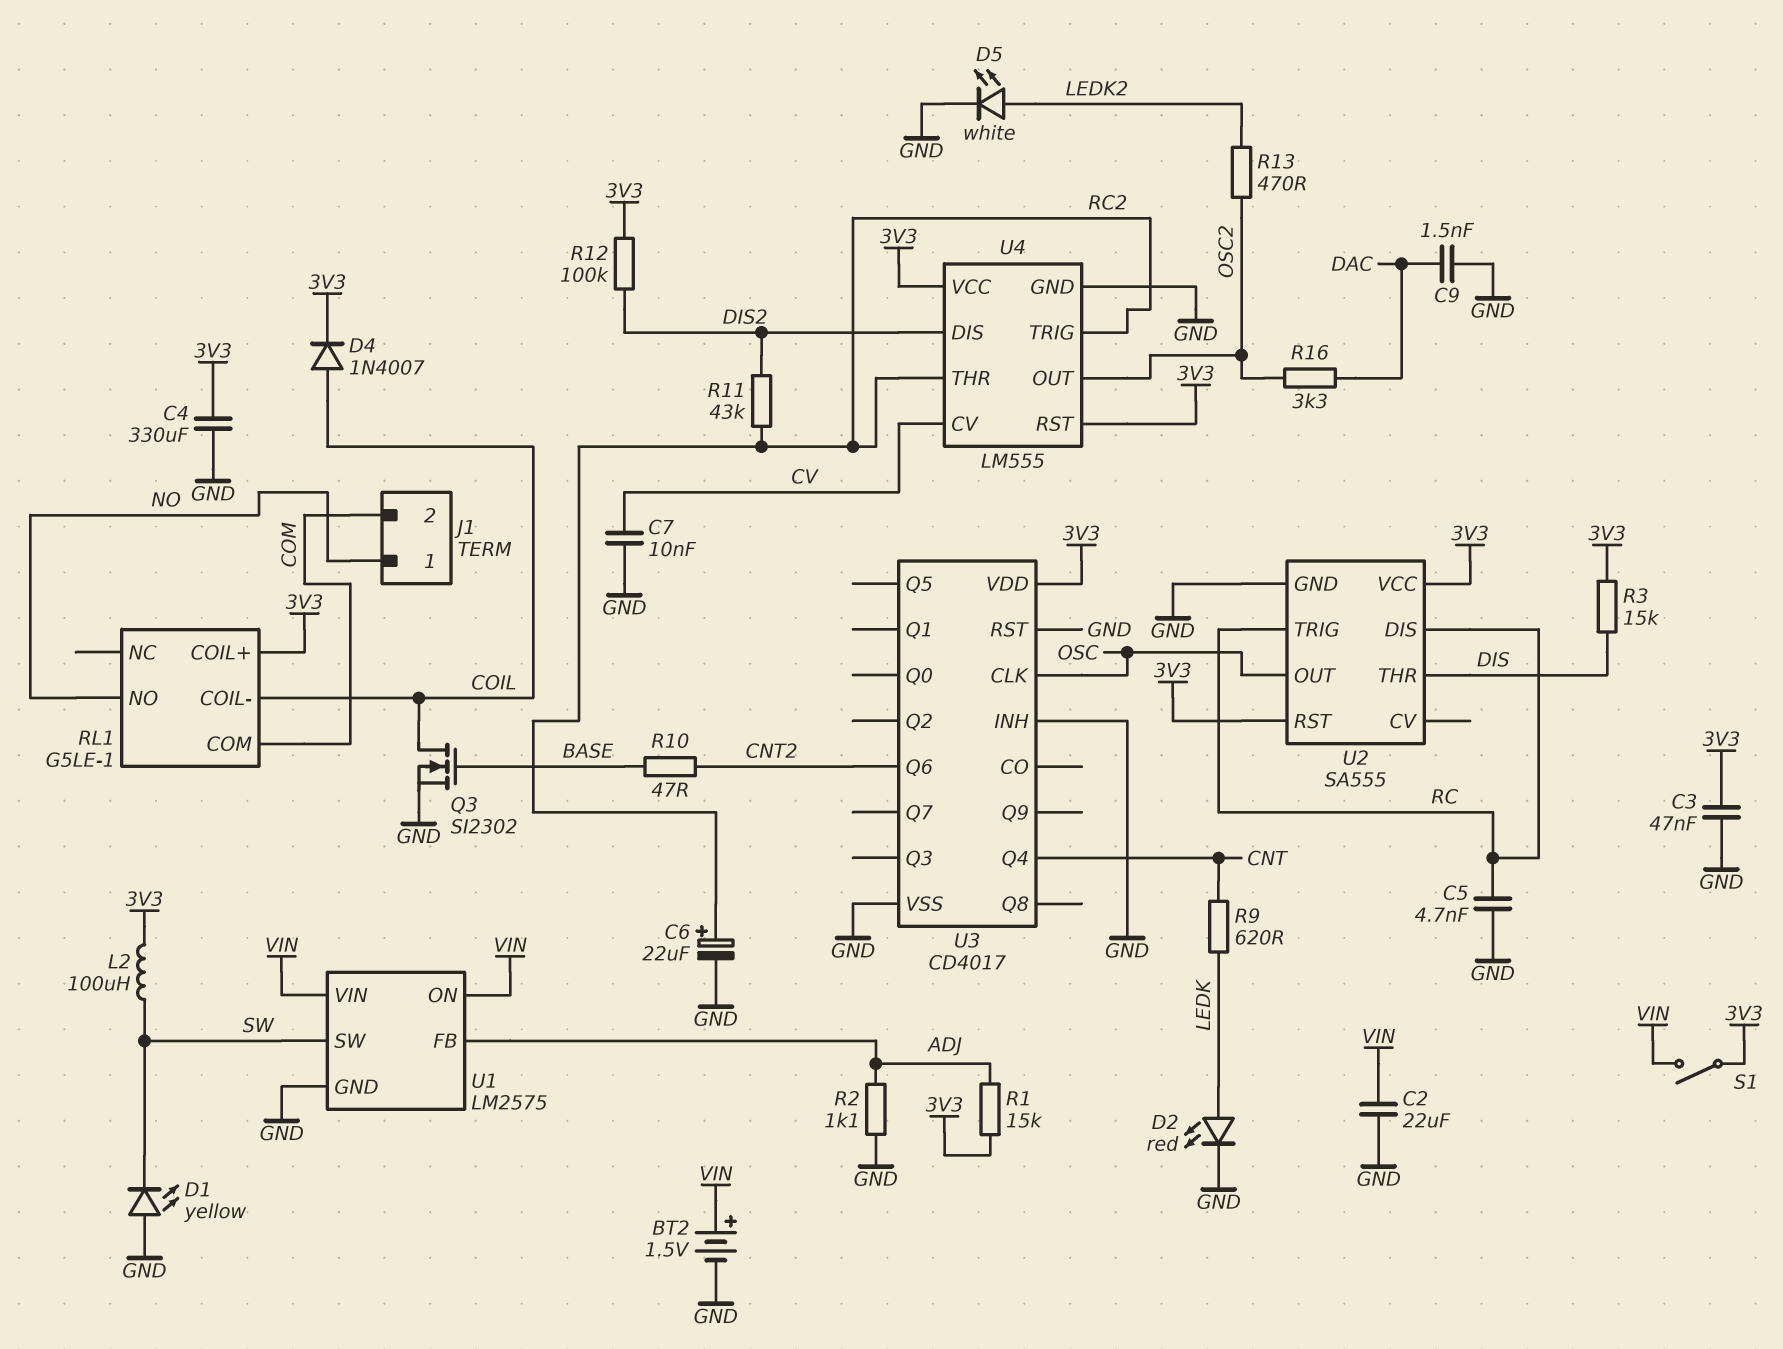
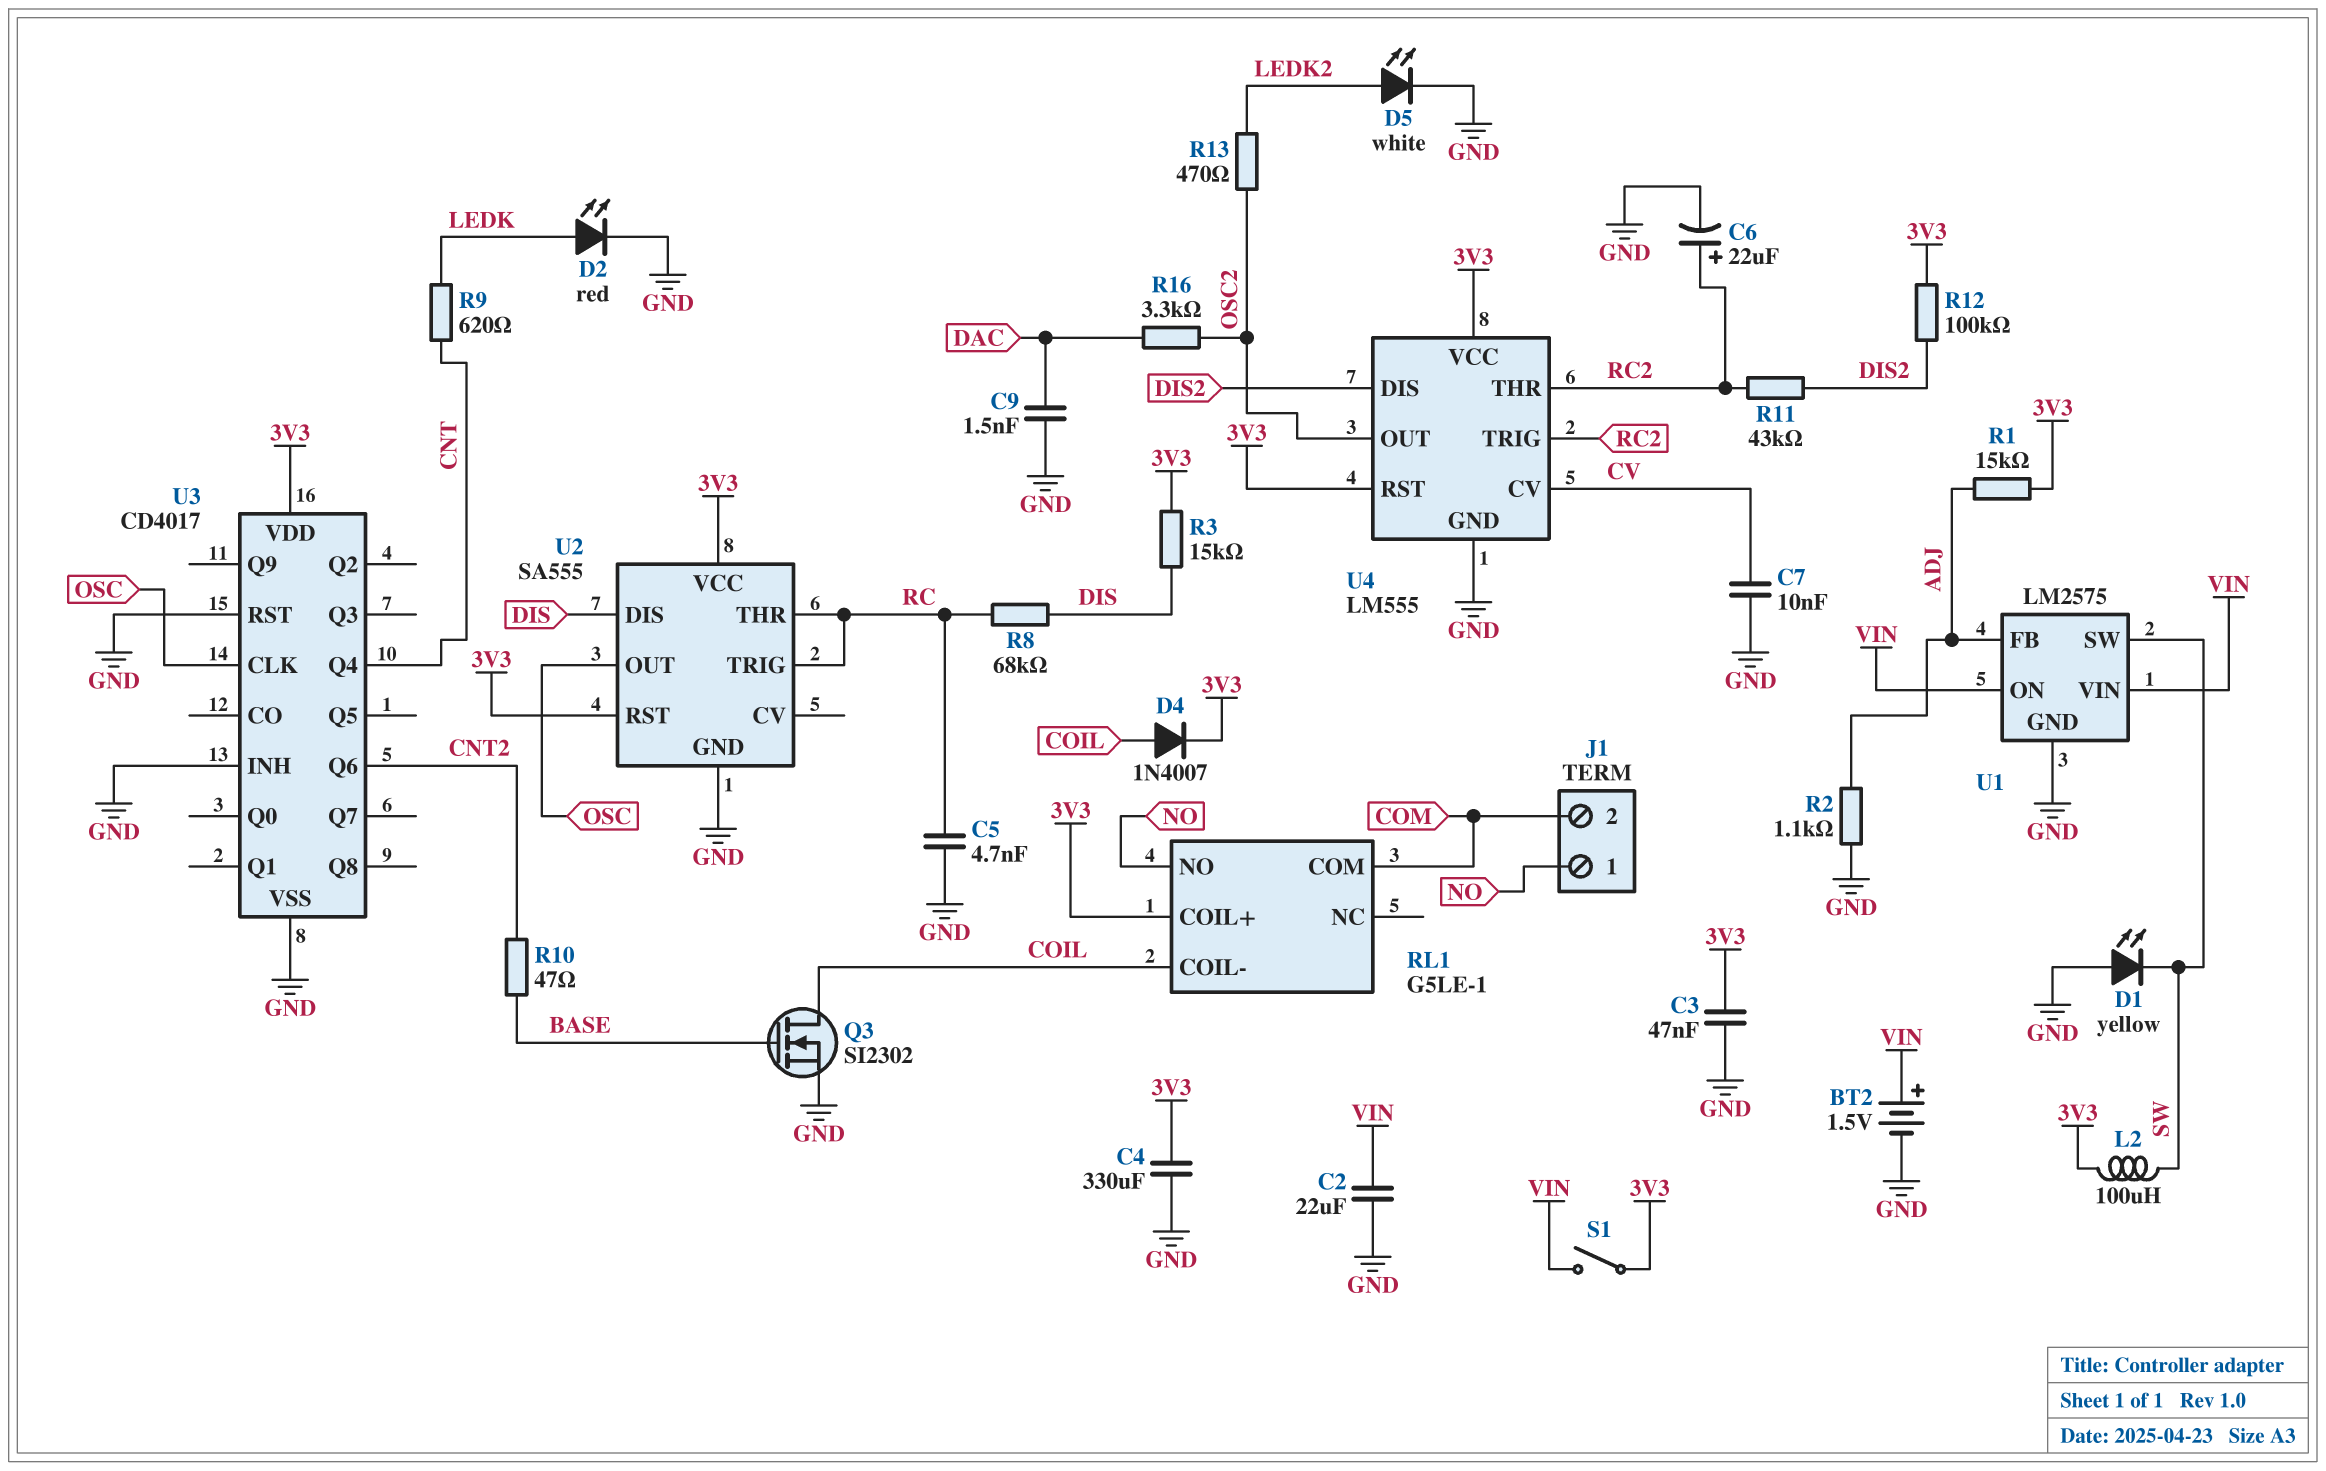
R8: none -> 68k (DIS, RC)
U2 pin DIS: RC -> DIS
U2 pin THR: DIS -> RC

